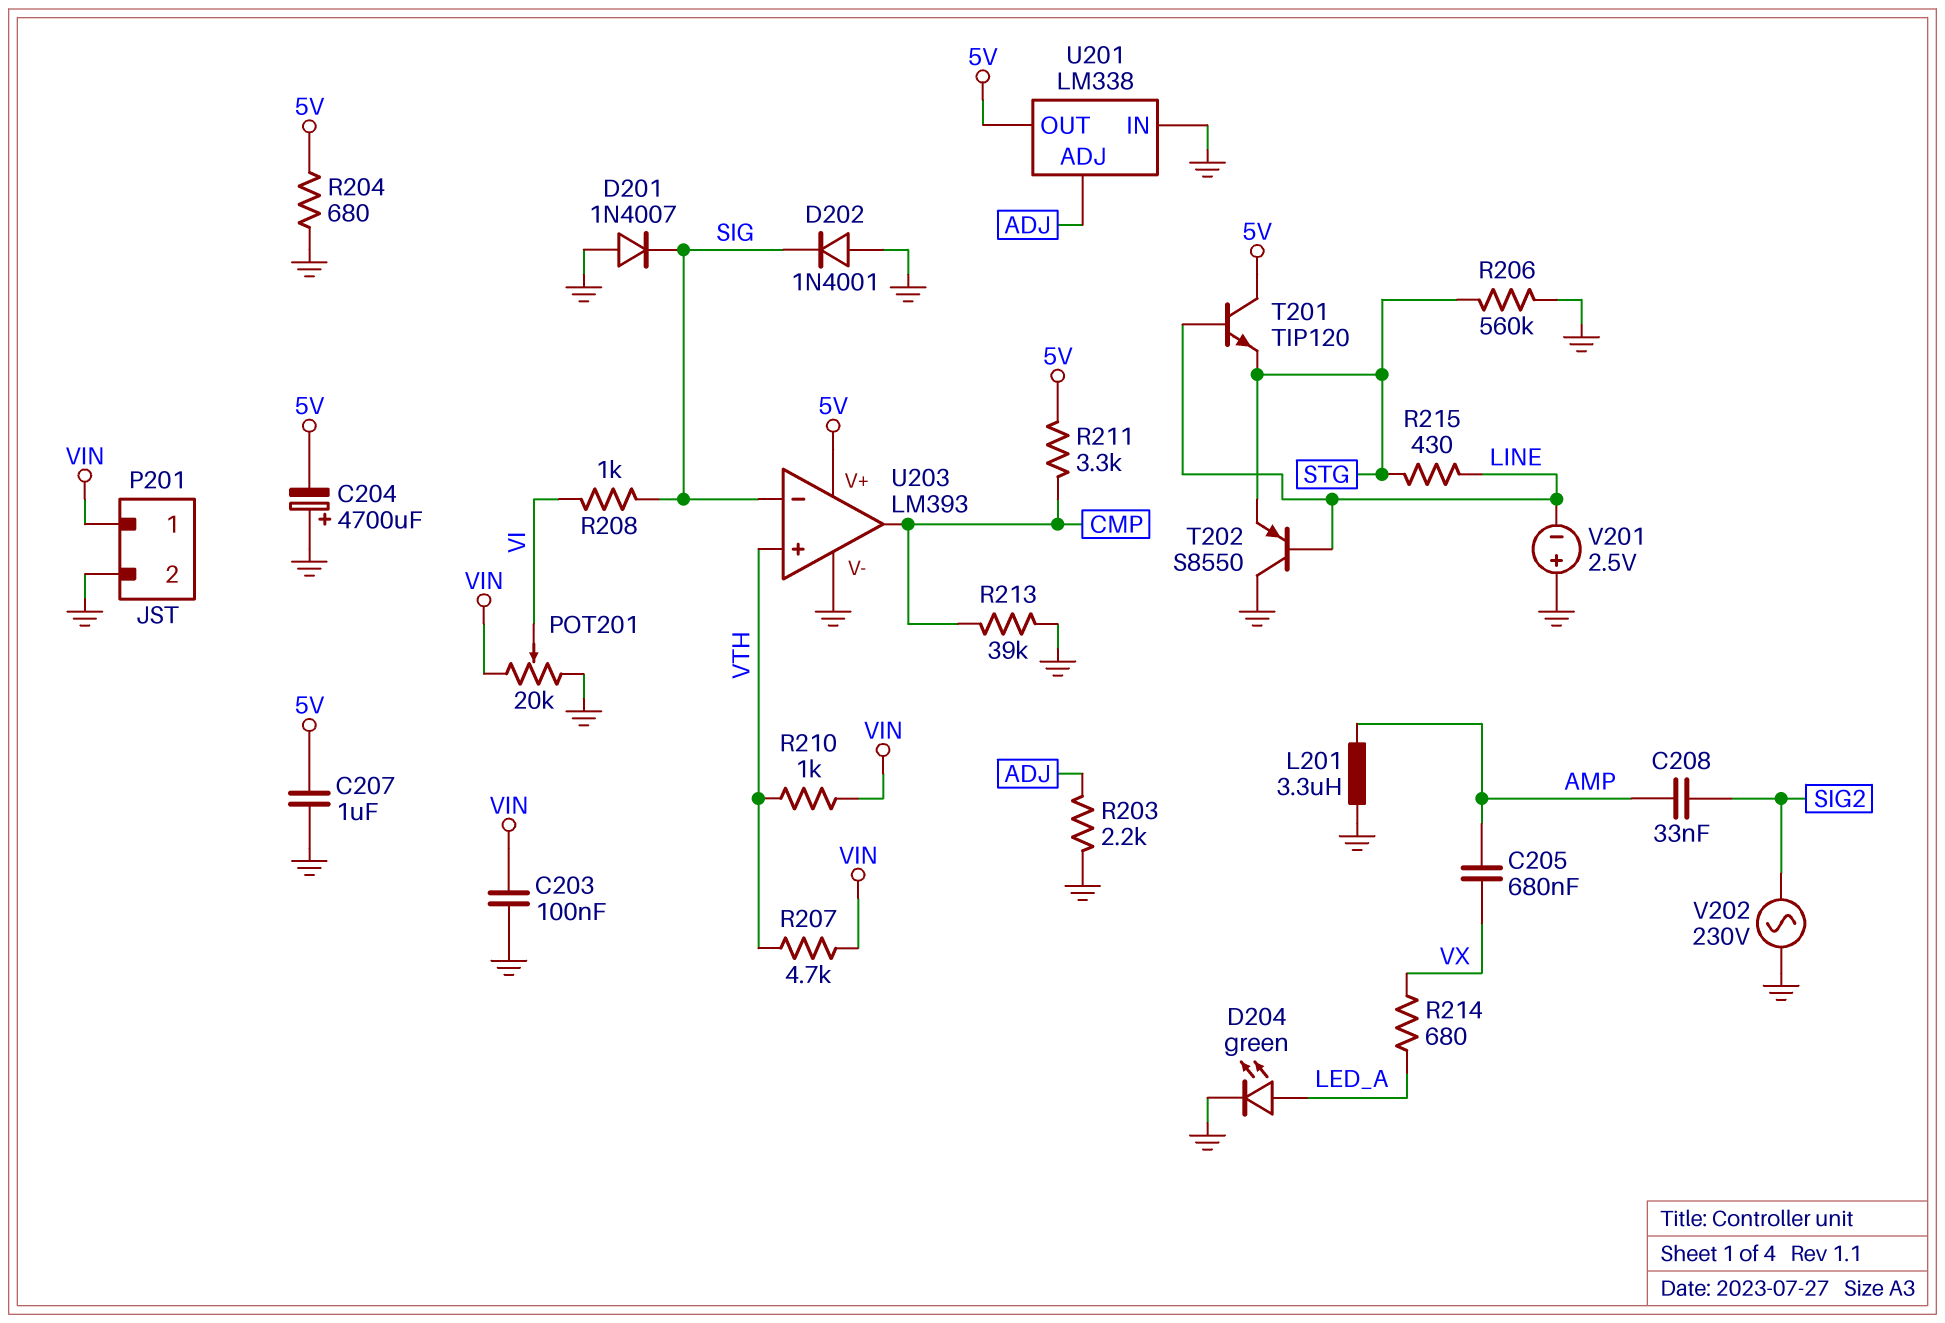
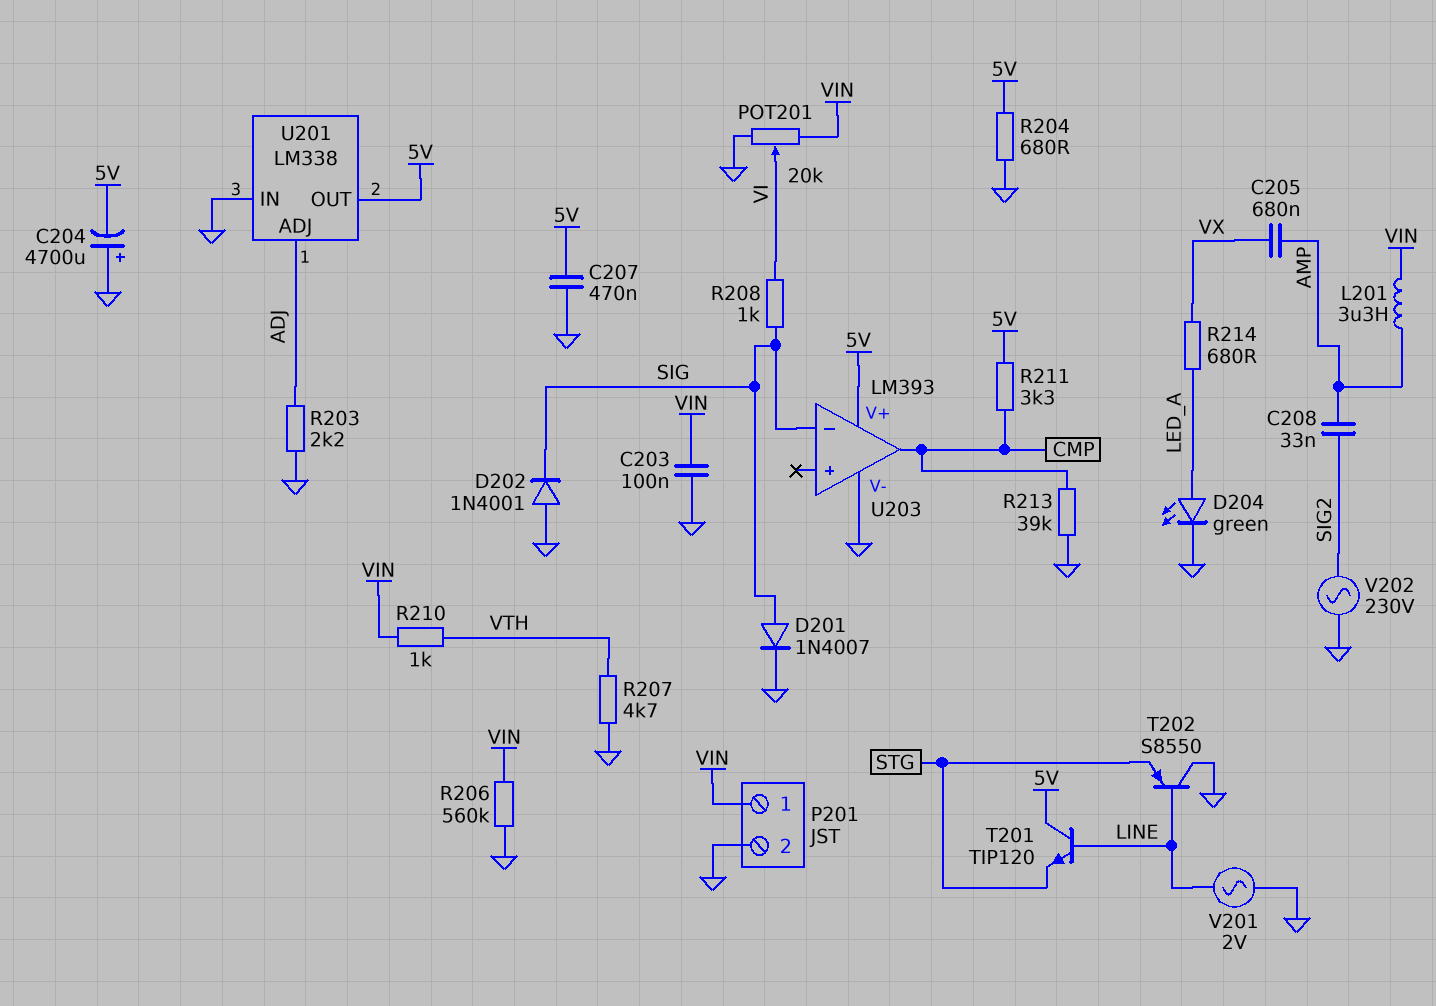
C207: 1uF (5V, GND) -> 470nF (5V, GND)
D201: diode 1N4007 (A GND, K SIG) -> diode 1N4007 (A SIG, K GND)
L201: 3.3uH (AMP, GND) -> 3.3uH (AMP, VIN)
R206: 560k (GND, STG) -> 560k (GND, VIN)
R207: 4.7k (VIN, VTH) -> 4.7k (GND, VTH)
R215: 430 (LINE, STG) -> none
U203 pin in+: VTH -> none
V201: 2.5V (plus GND, minus LINE) -> AC 2V (GND, LINE)

